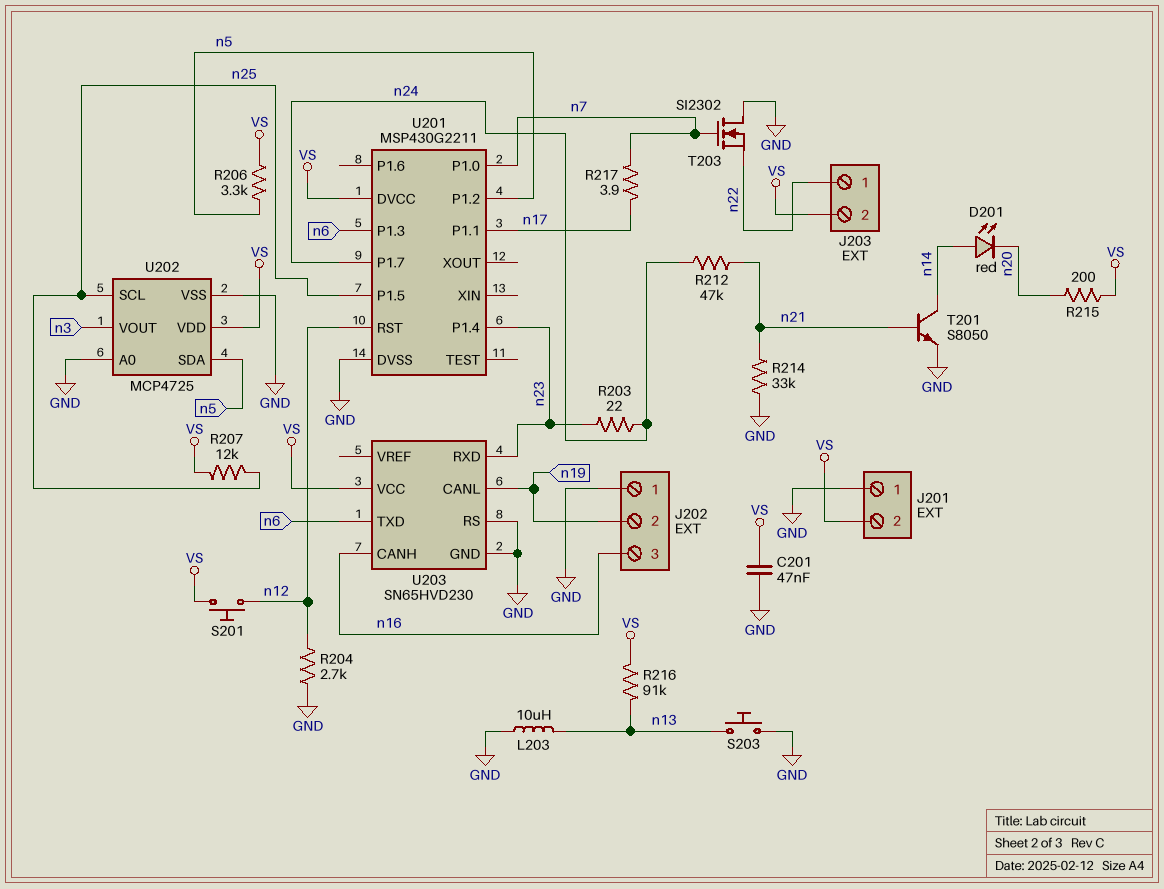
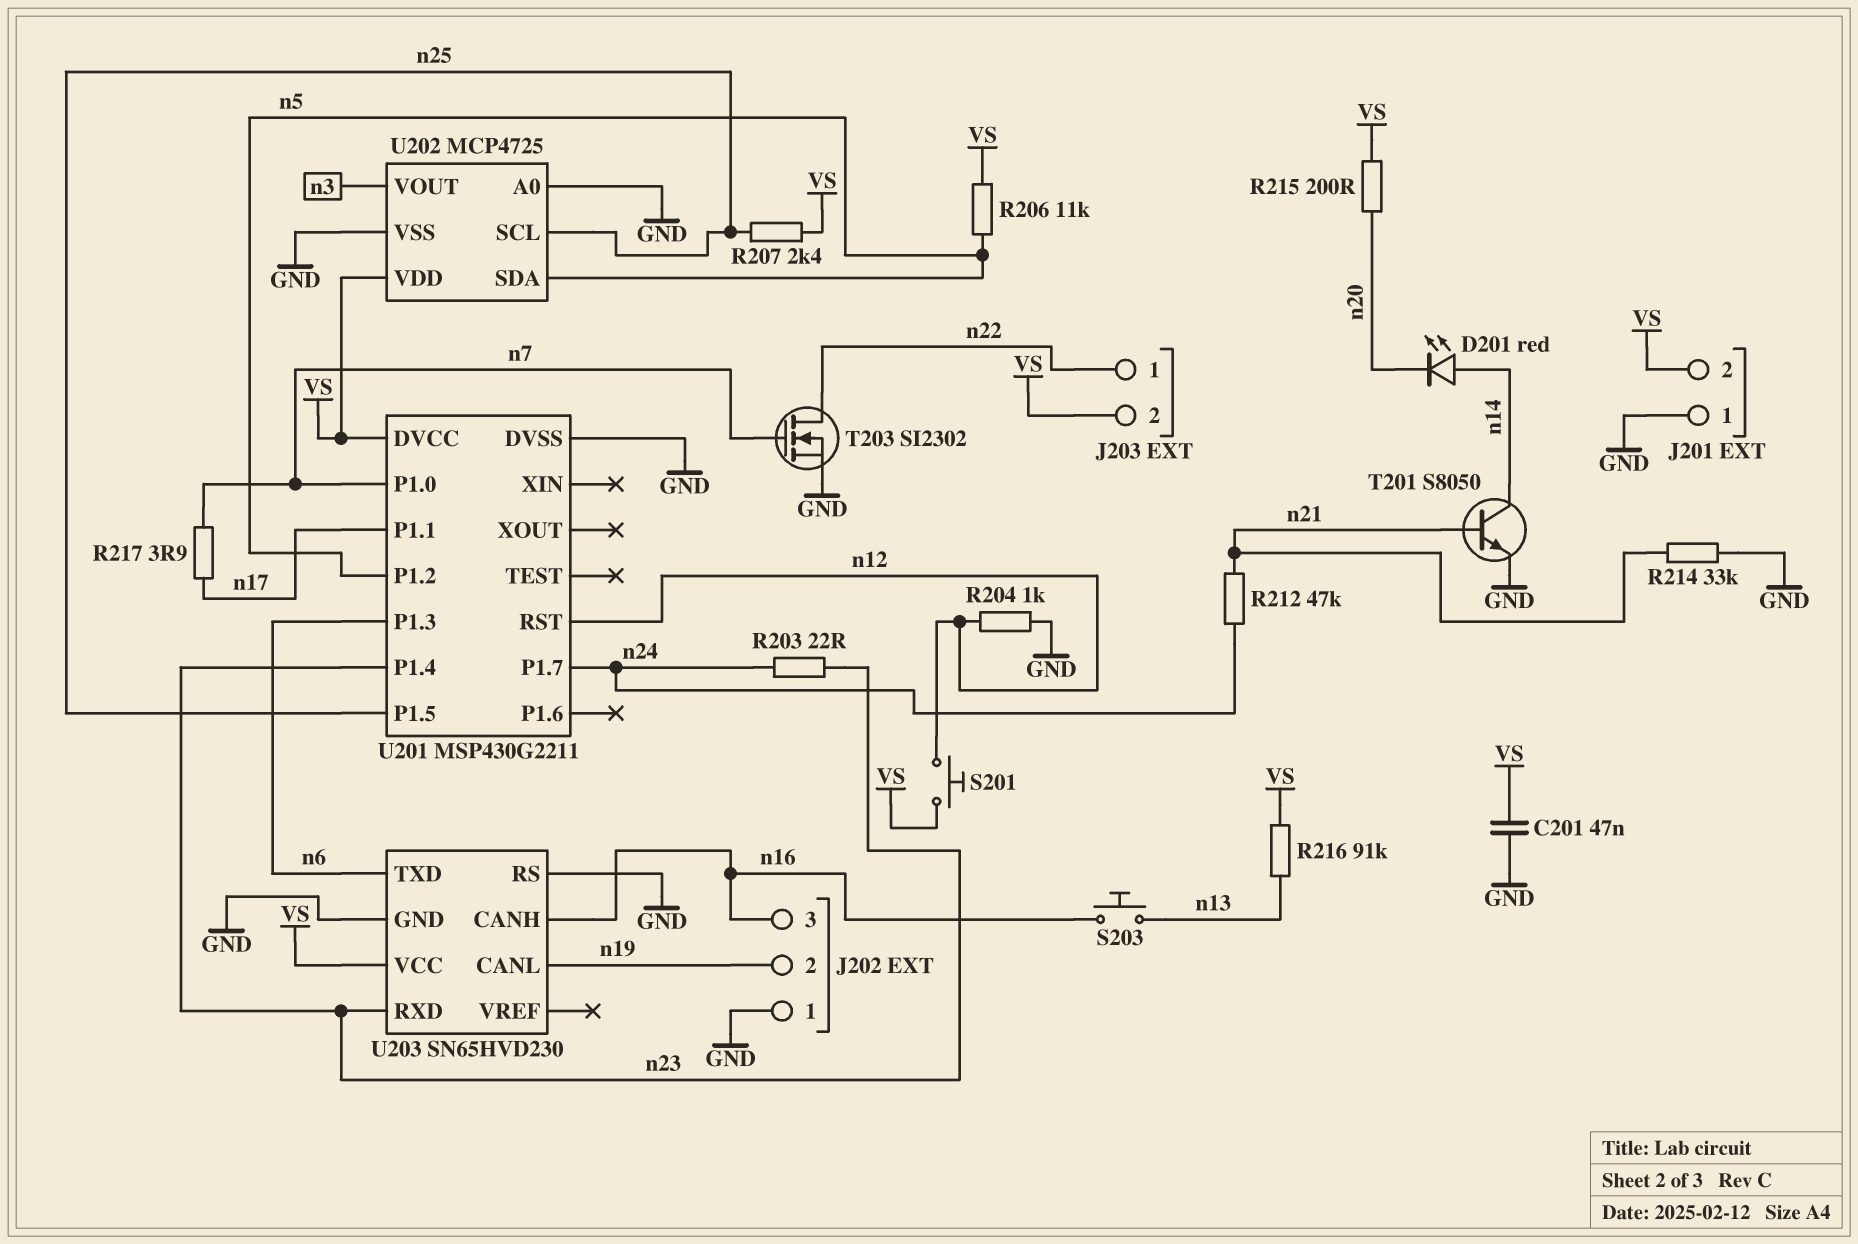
L203: 10uH (GND, n13) -> none
R204: 2.7k (GND, n12) -> 1k (GND, n12)
R206: 3.3k (VS, n5) -> 11k (VS, n5)
R207: 12k (VS, n25) -> 2.4k (VS, n25)
S203: button (GND, n13) -> button (n13, n16)
T203: NMOS SI2302 (G n7, D GND, S n22) -> NMOS SI2302 (G n7, D n22, S GND)

